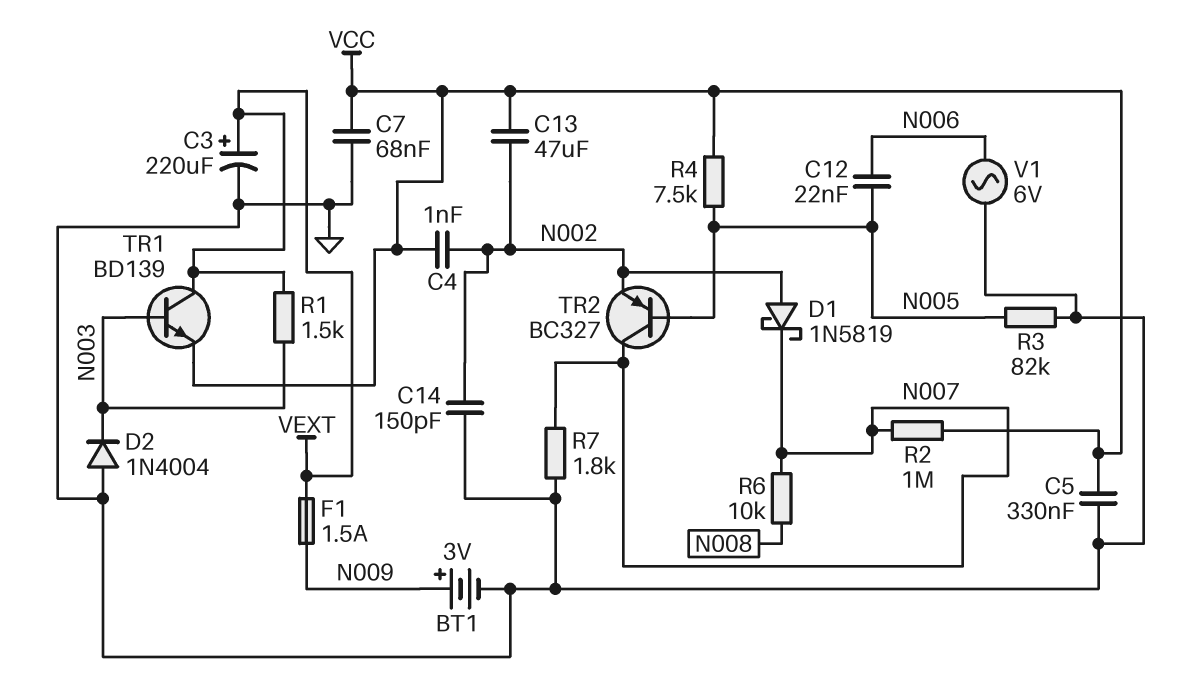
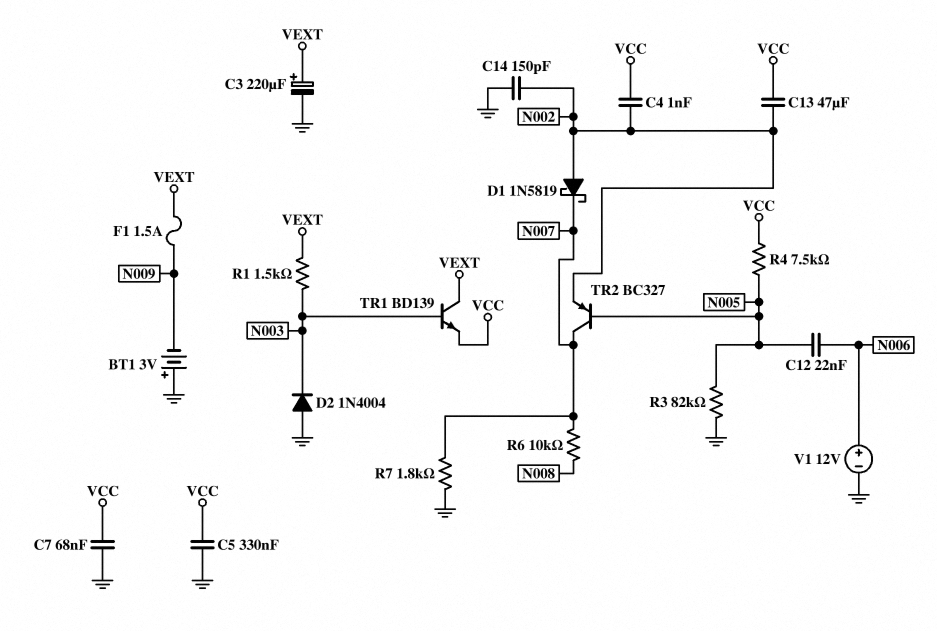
BT1: 3V (plus N009, minus GND) -> 3V (plus GND, minus N009)
R2: 1M (N007, VCC) -> none
V1: AC 6V (GND, N006) -> 12V (plus N006, minus GND)

